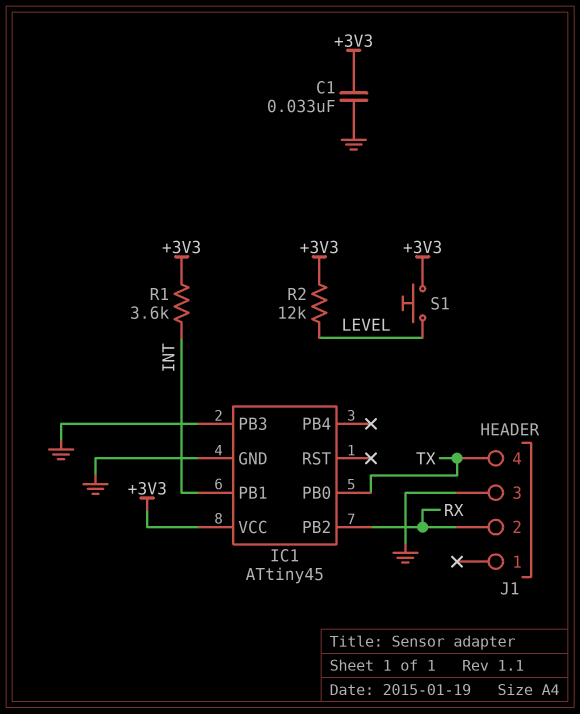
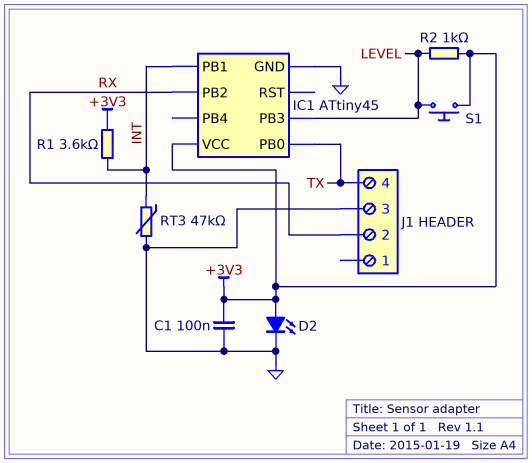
C1: 33nF (+3V3, GND) -> 100nF (+3V3, GND)
D2: none -> LED (A +3V3, K GND)
IC1 pin PB3: GND -> LEVEL
R2: 12k (+3V3, LEVEL) -> 1k (+3V3, LEVEL)
RT3: none -> 47k (GND, INT)

